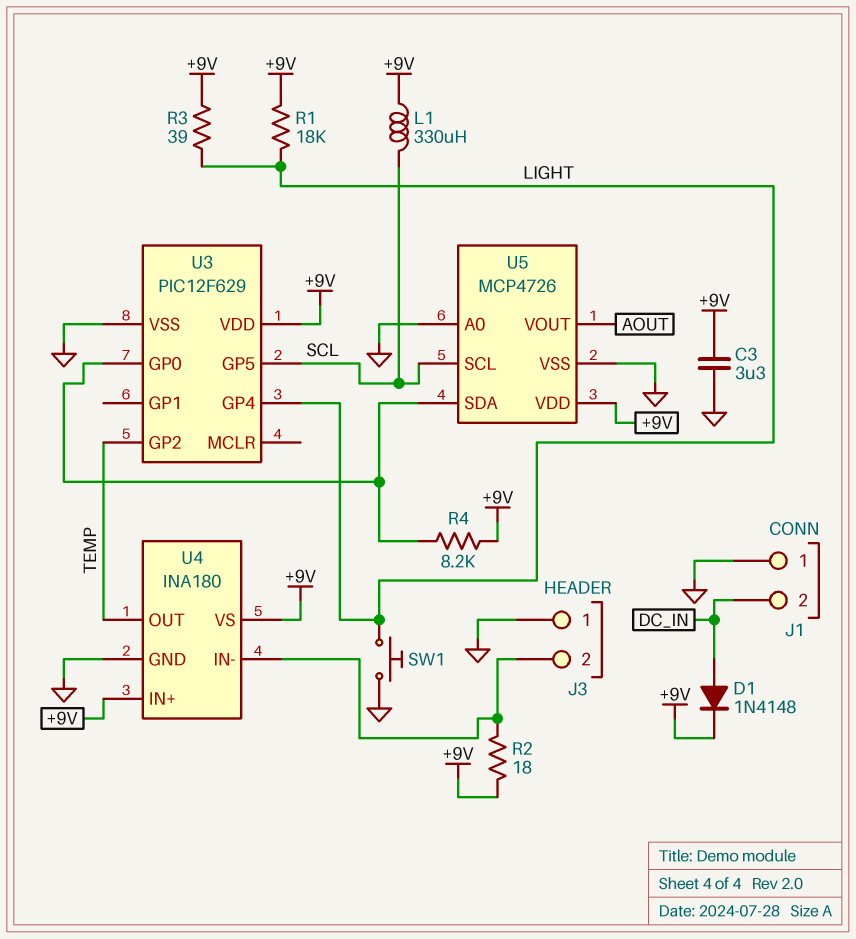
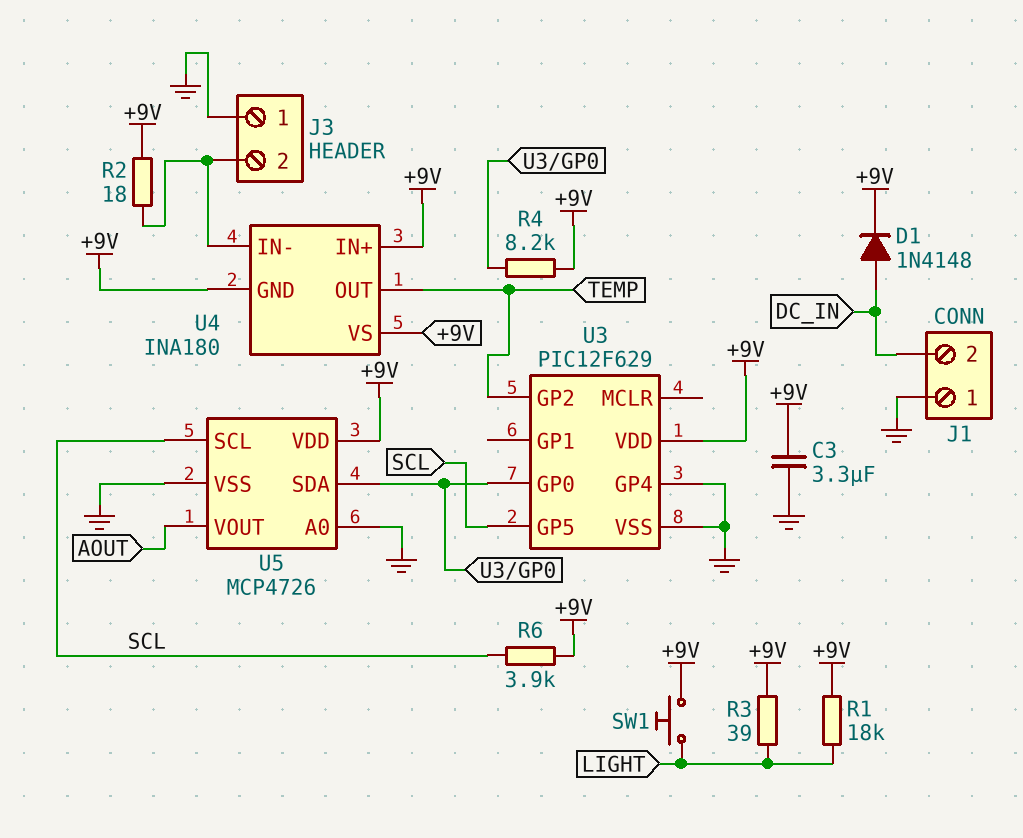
L1: 330uH (+9V, SCL) -> none
R6: none -> 3.9k (+9V, SCL)
SW1: button (GND, LIGHT) -> button (+9V, LIGHT)
U3 pin GP4: LIGHT -> GND
U4 pin GND: GND -> +9V

